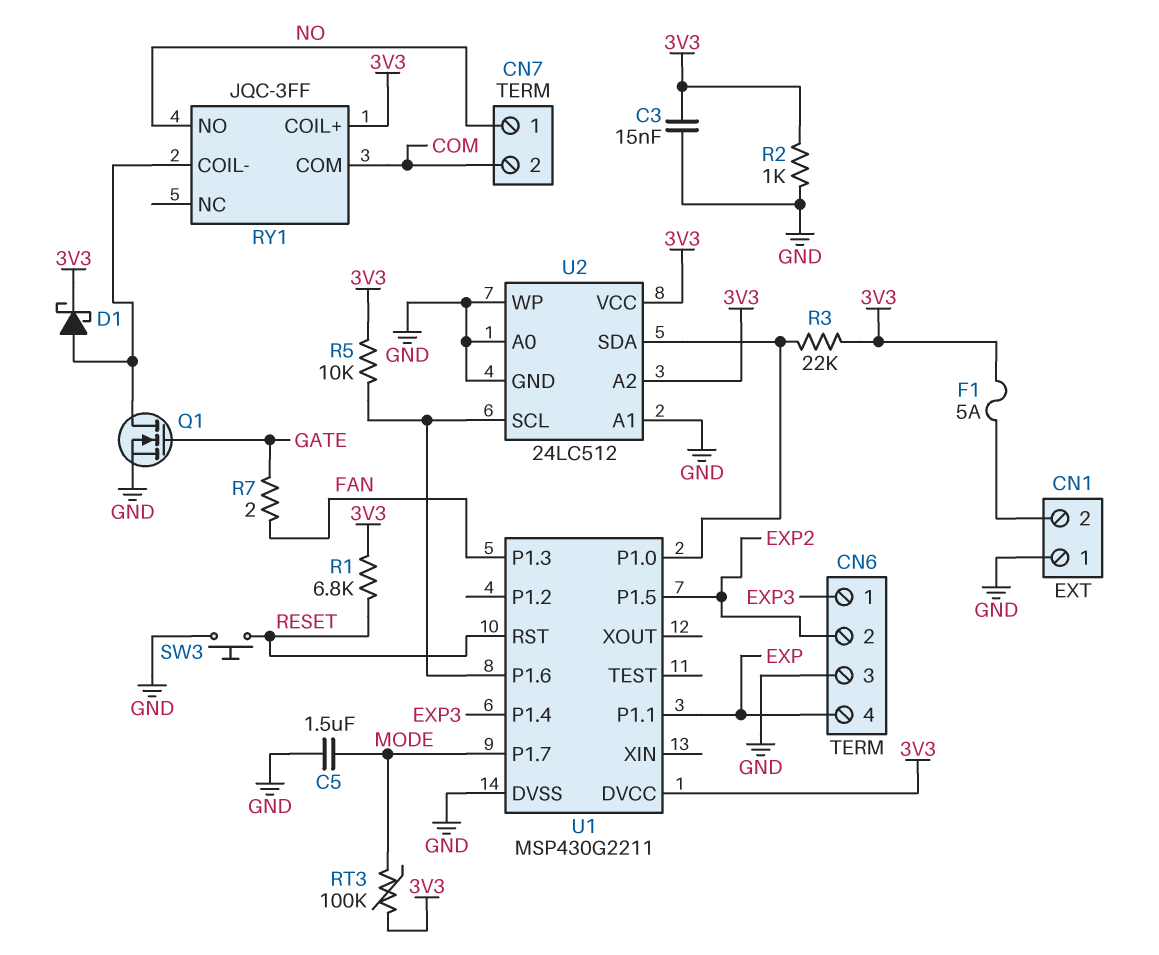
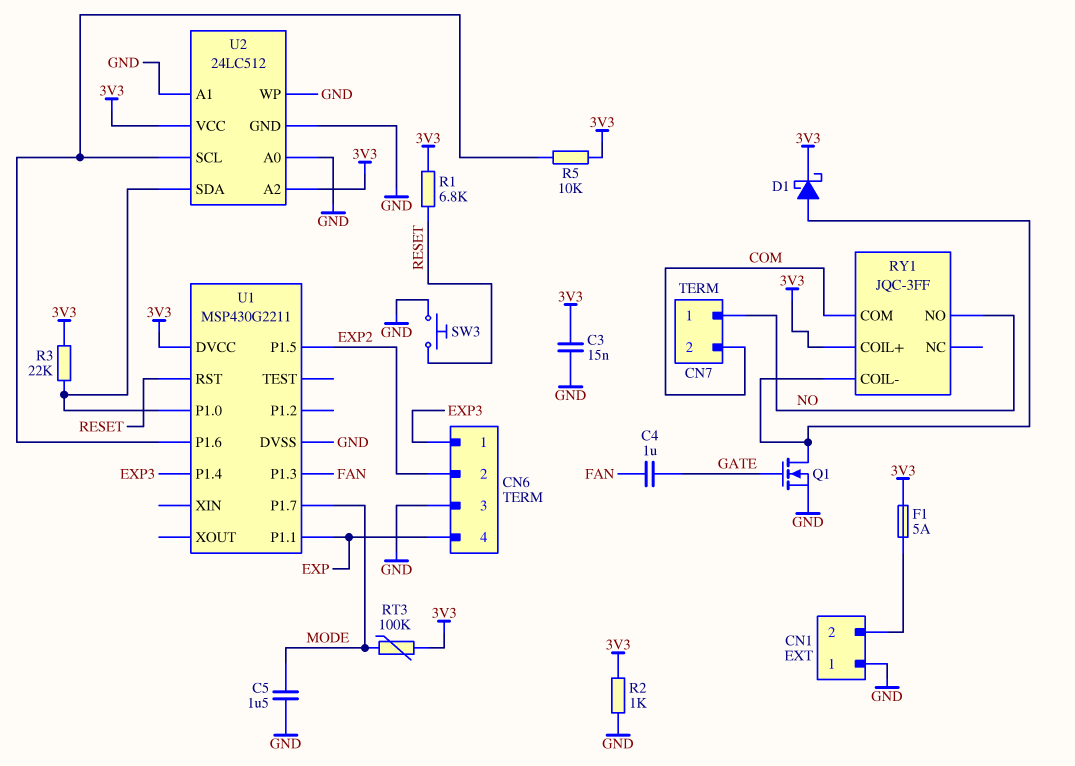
C4: none -> 1uF (FAN, GATE)
R7: 2 (FAN, GATE) -> none

